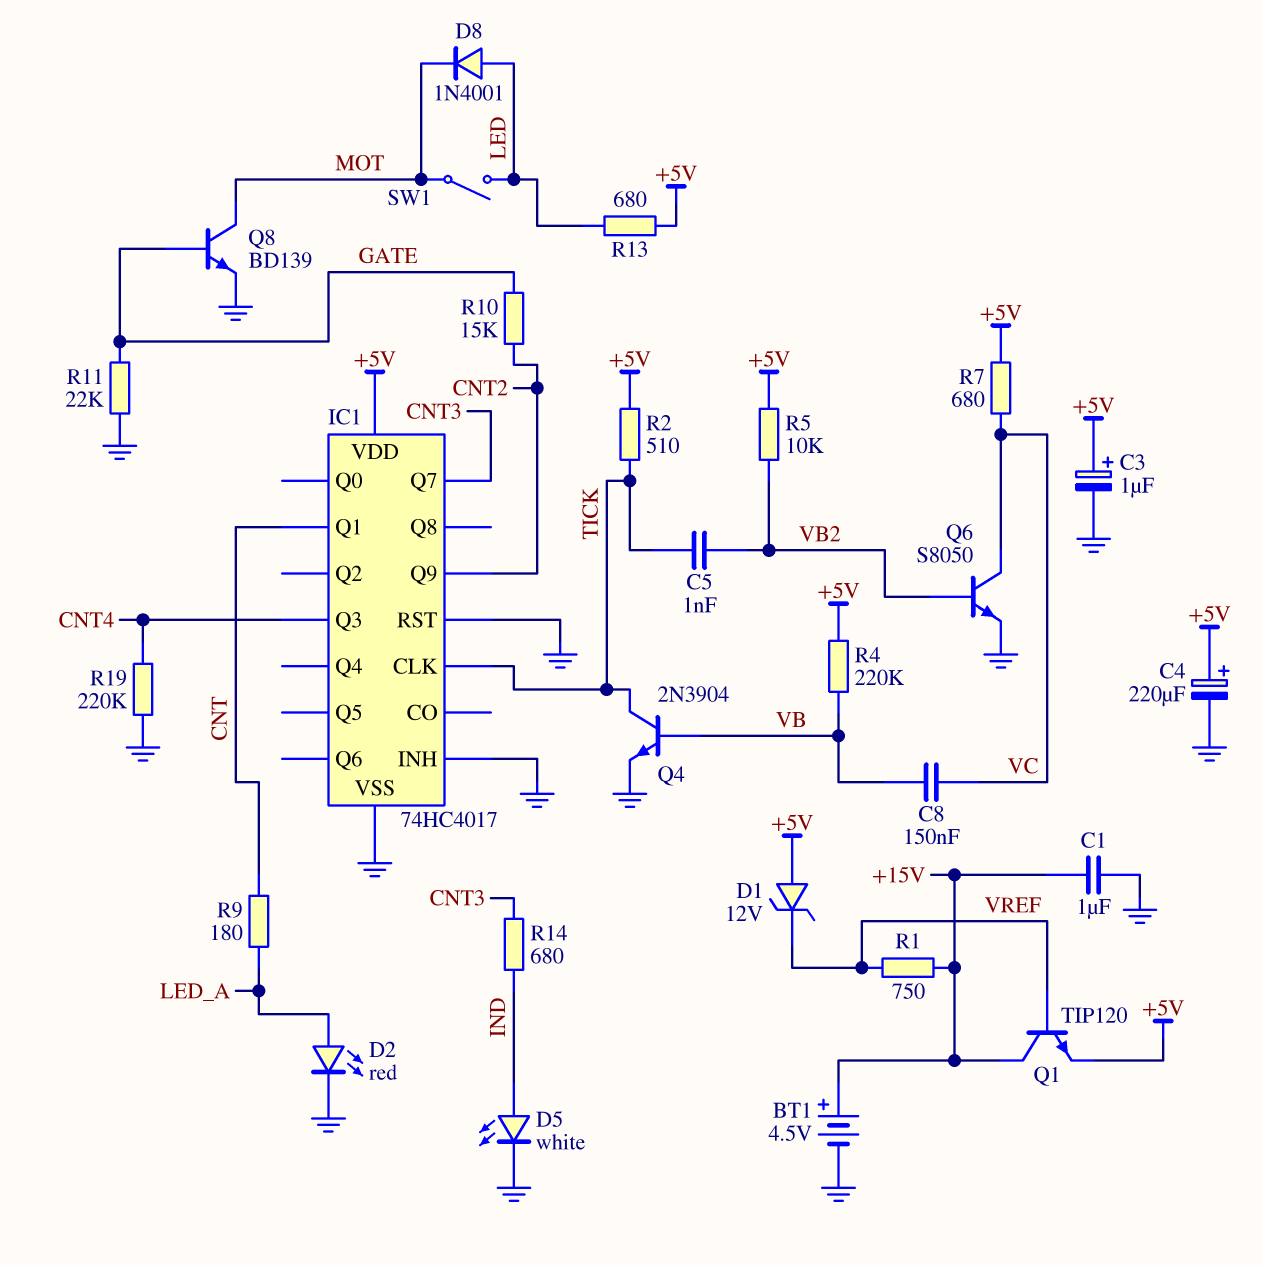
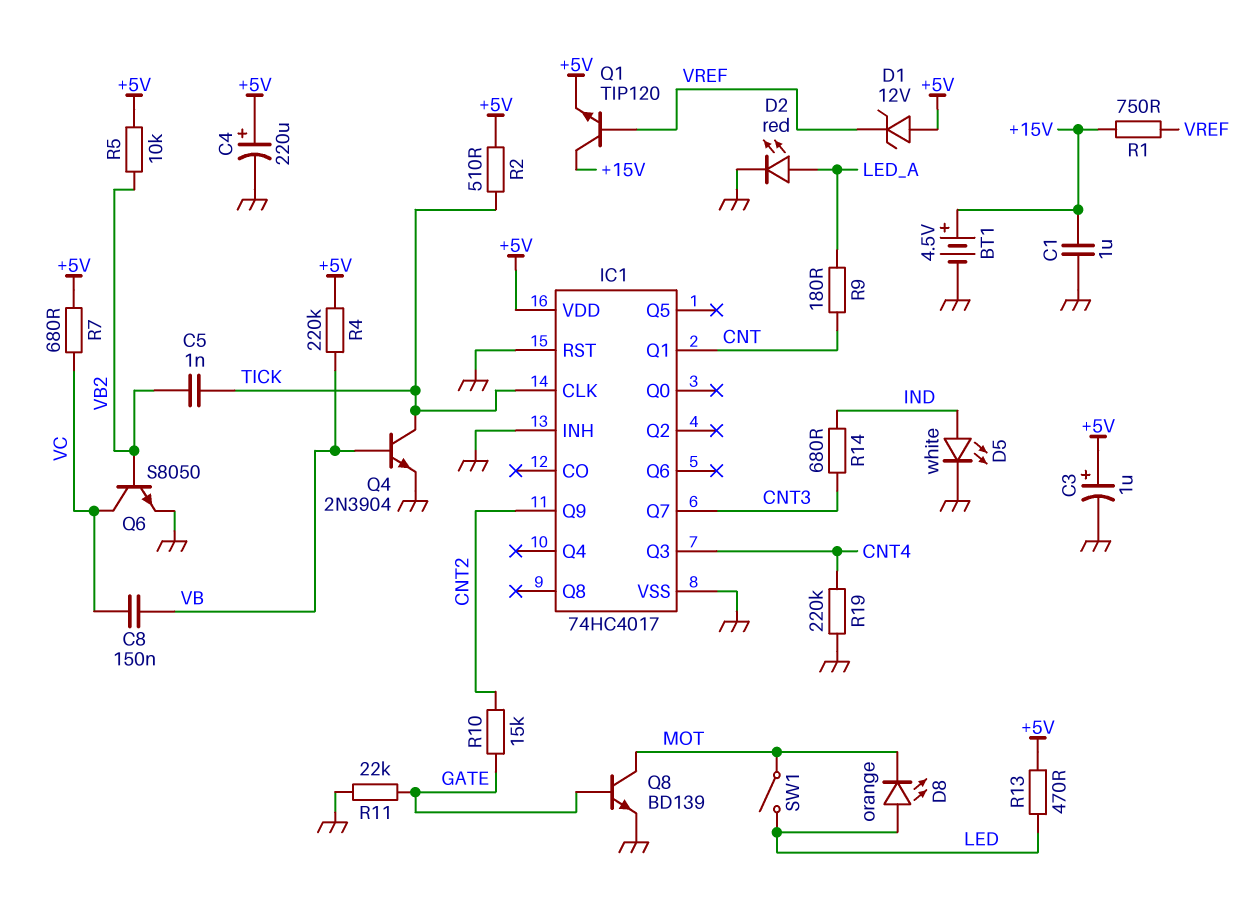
D8: diode 1N4001 (A LED, K MOT) -> LED orange (A LED, K MOT)
R13: 680 (+5V, LED) -> 470 (+5V, LED)

